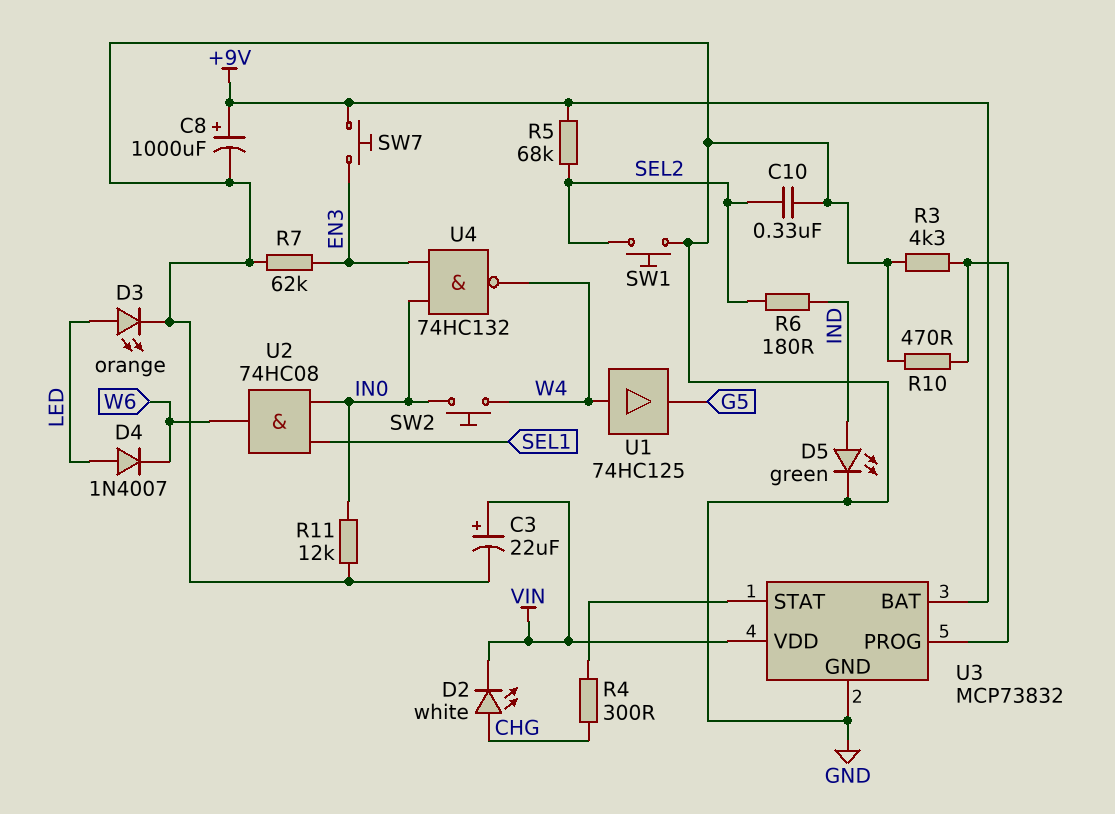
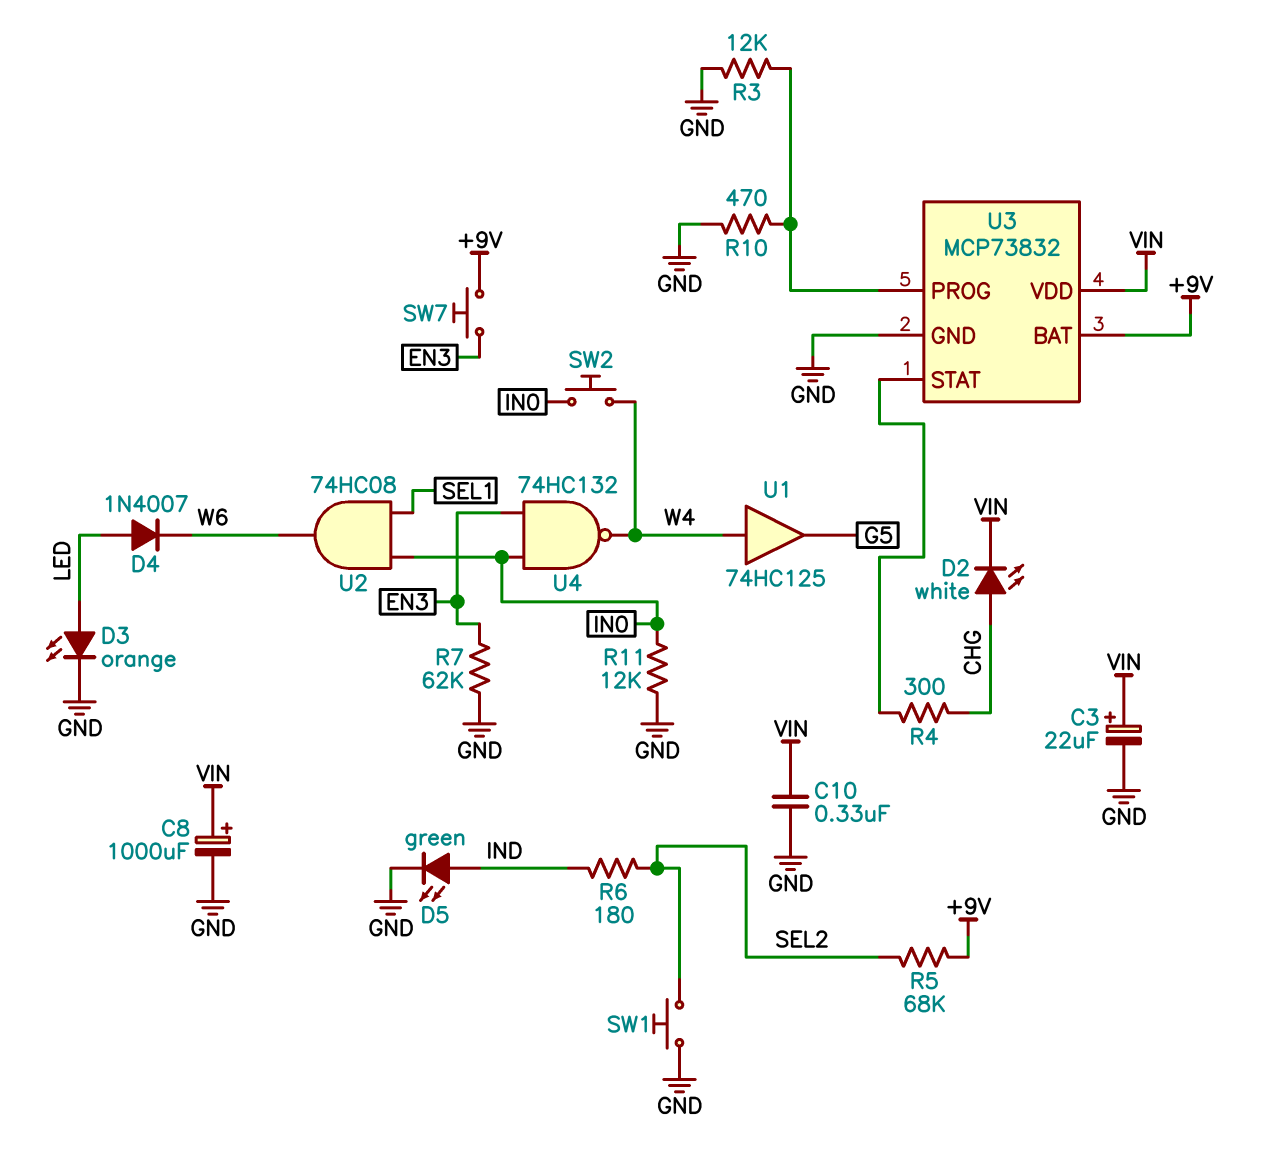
C8: 1000uF (plus +9V, minus GND) -> 1000uF (plus VIN, minus GND)
C10: 330nF (GND, SEL2) -> 330nF (GND, VIN)
R3: 4.3k (GND, U3/PROG) -> 12k (GND, U3/PROG)

